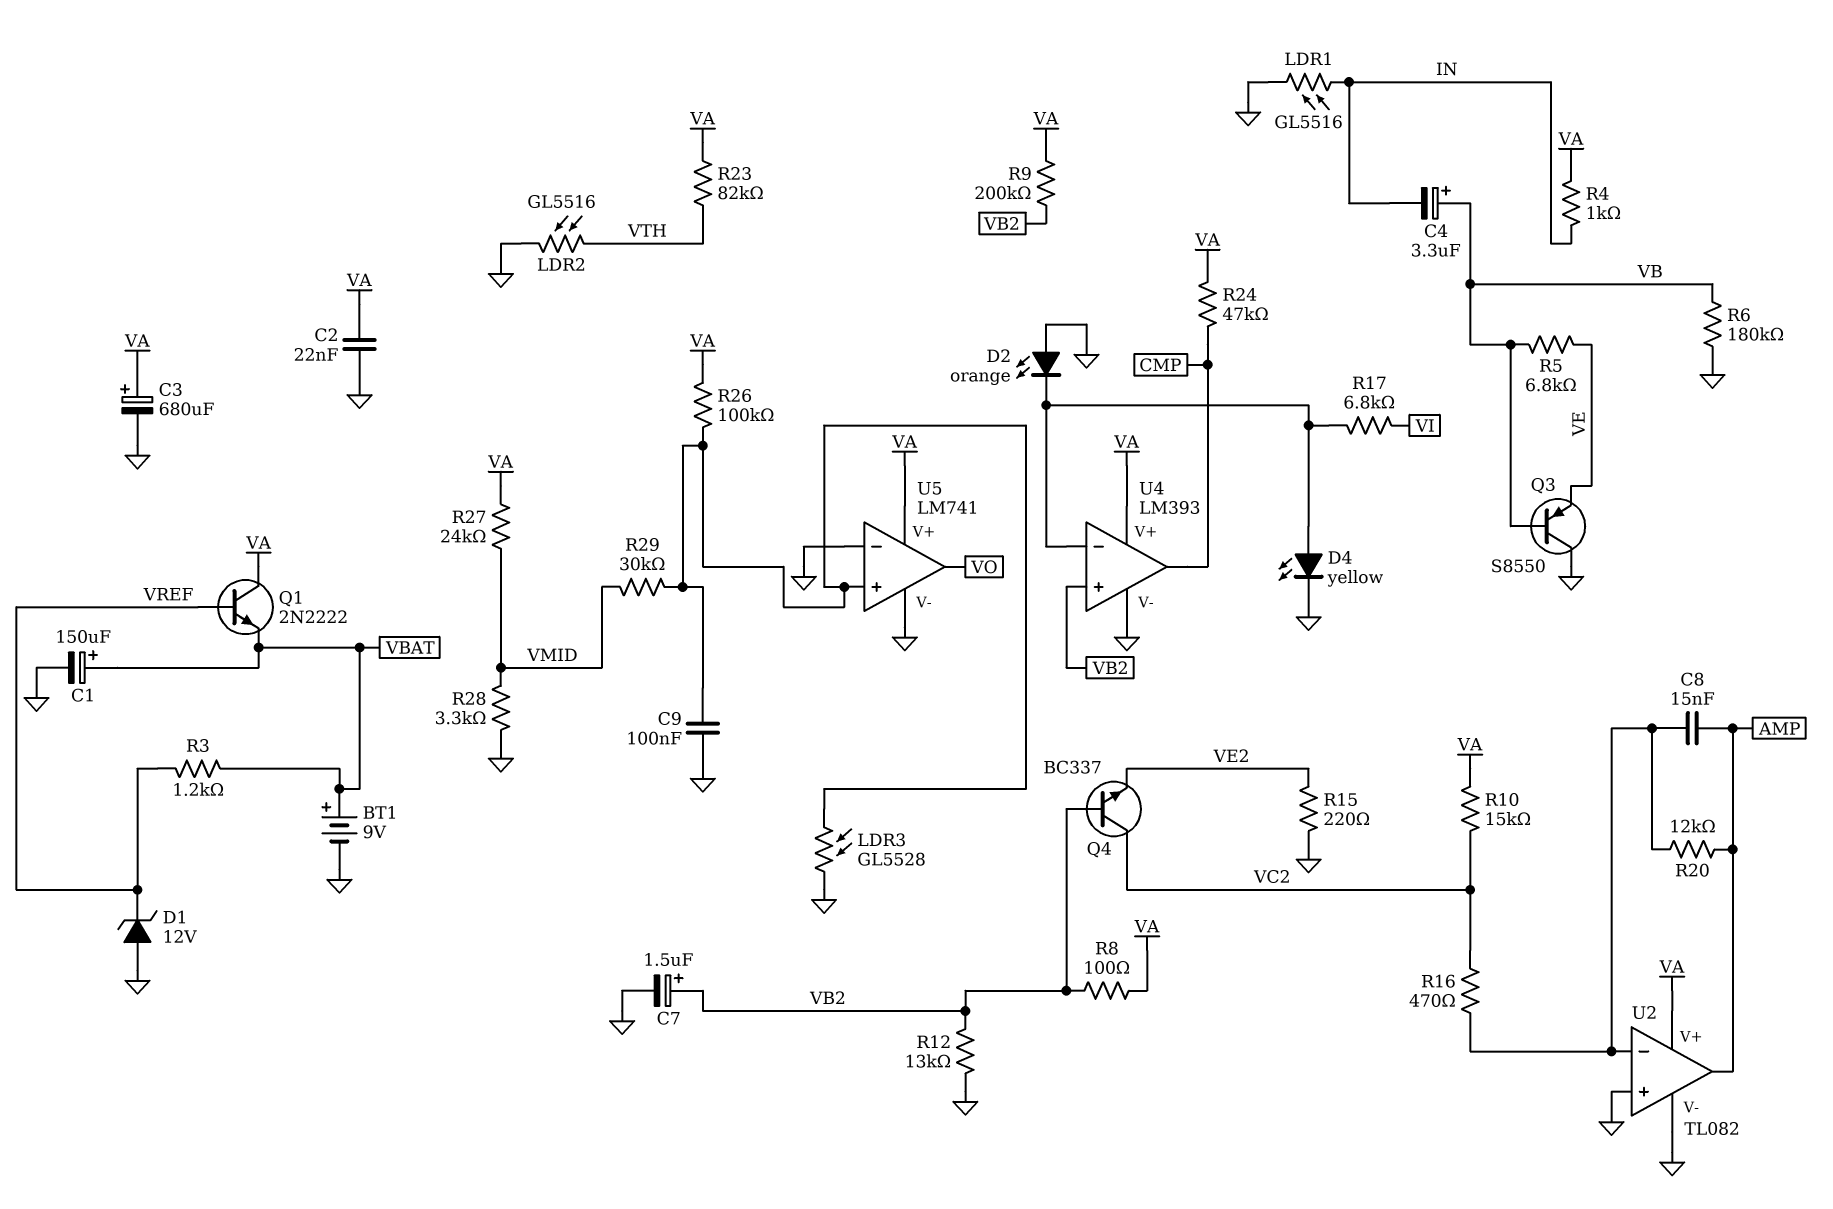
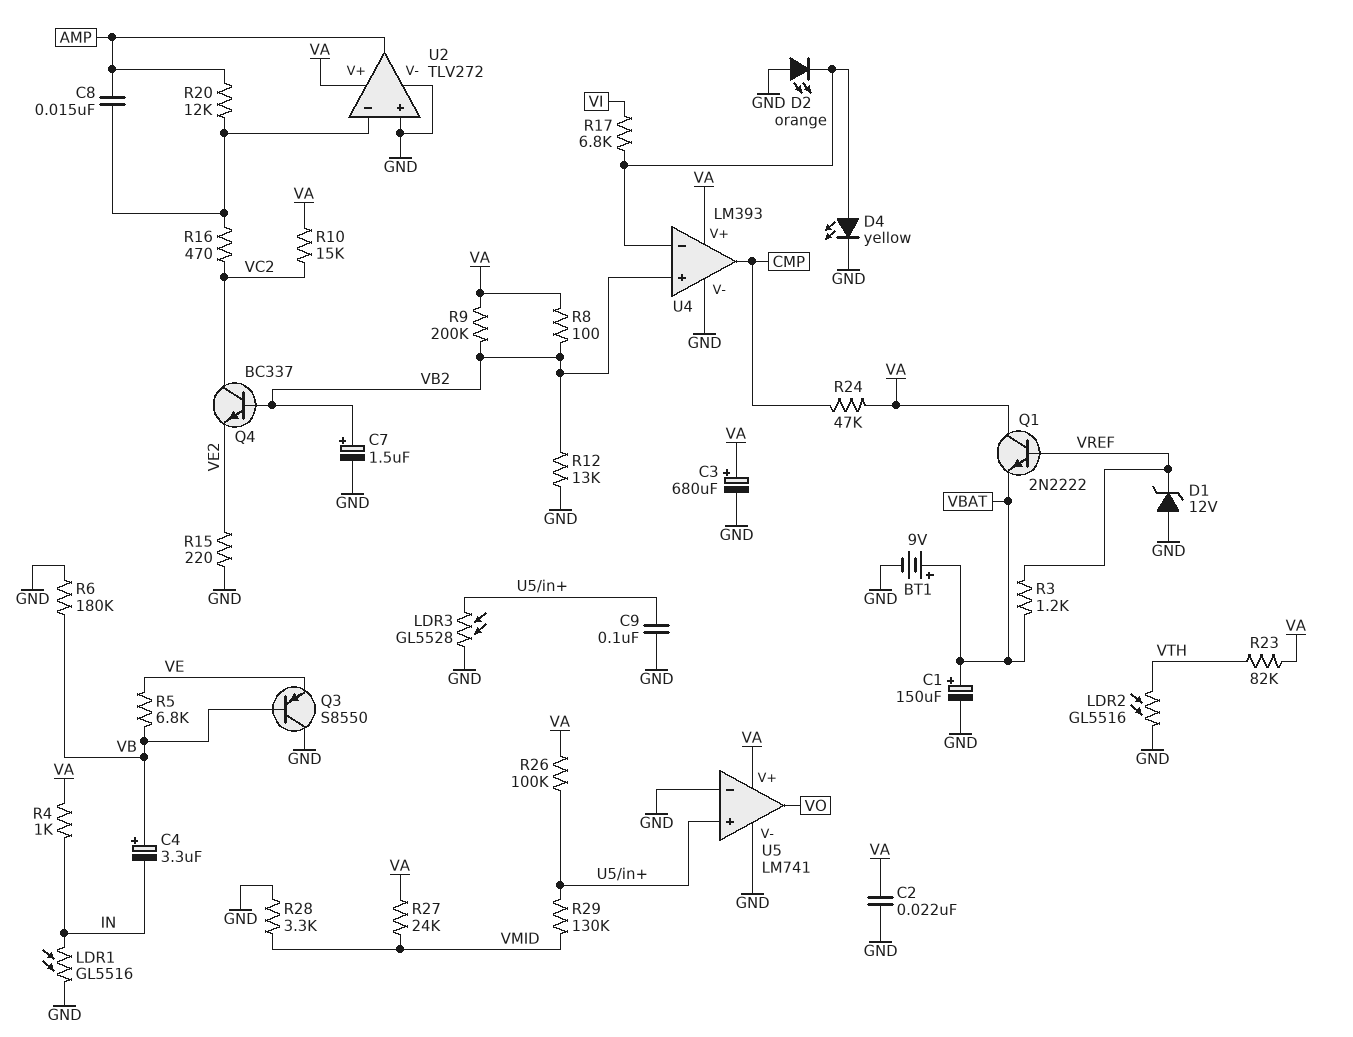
R29: 30k (U5/in+, VMID) -> 130k (U5/in+, VMID)
U2: TL082 -> TLV272

